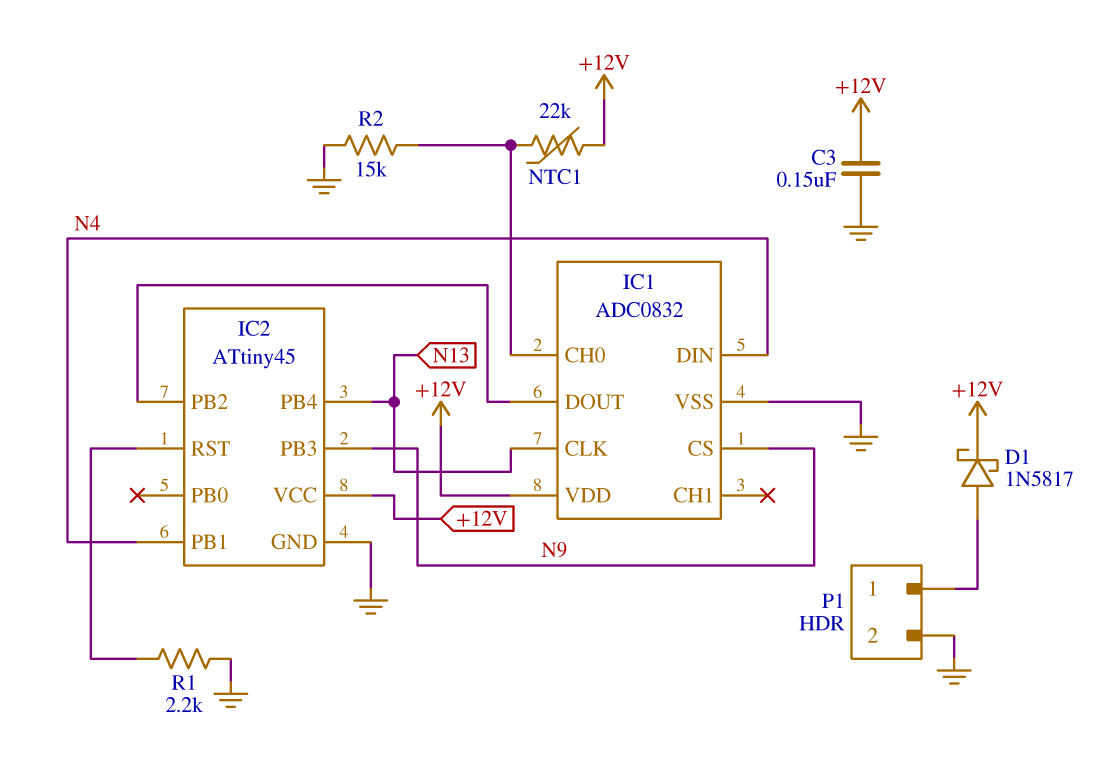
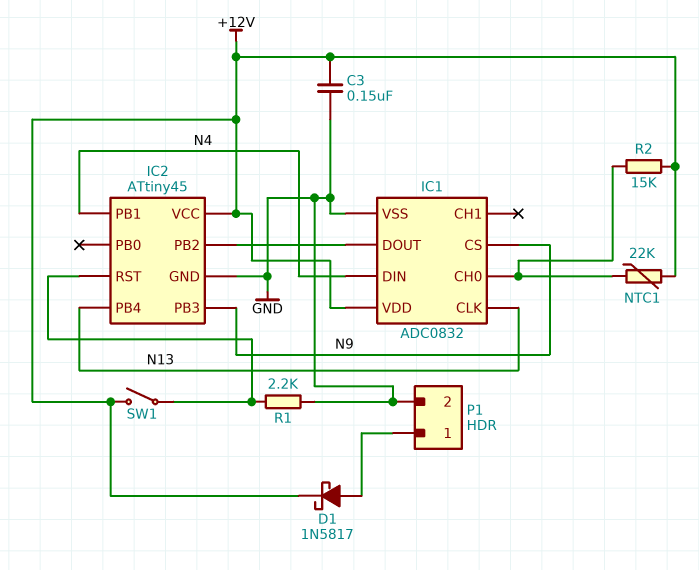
R2: 15k (GND, IC1/CH0) -> 15k (+12V, IC1/CH0)
SW1: none -> switch (+12V, IC2/RST)

